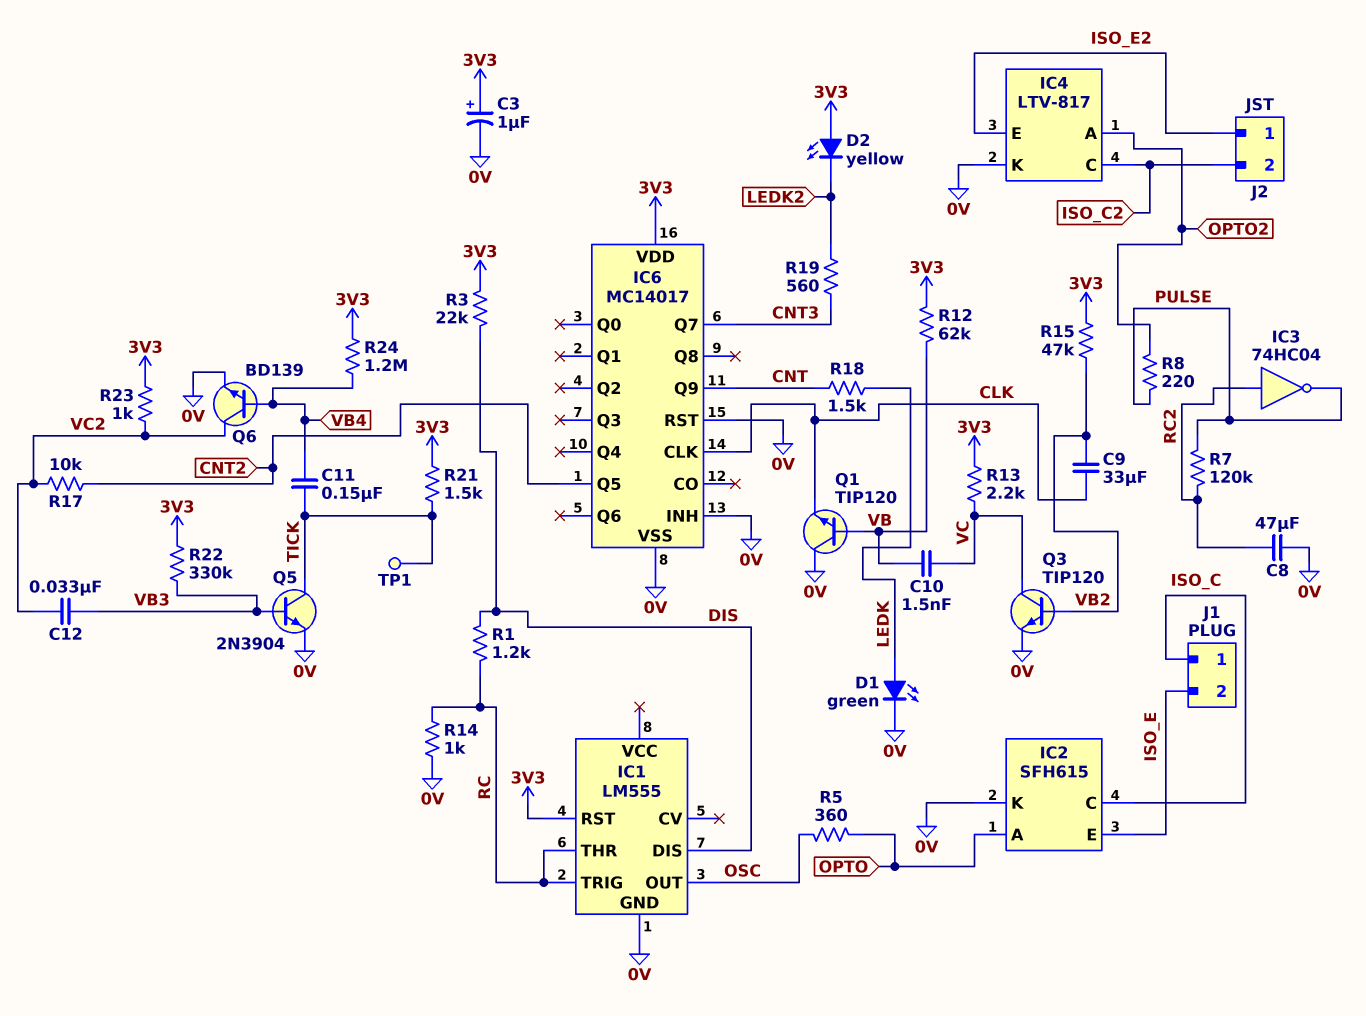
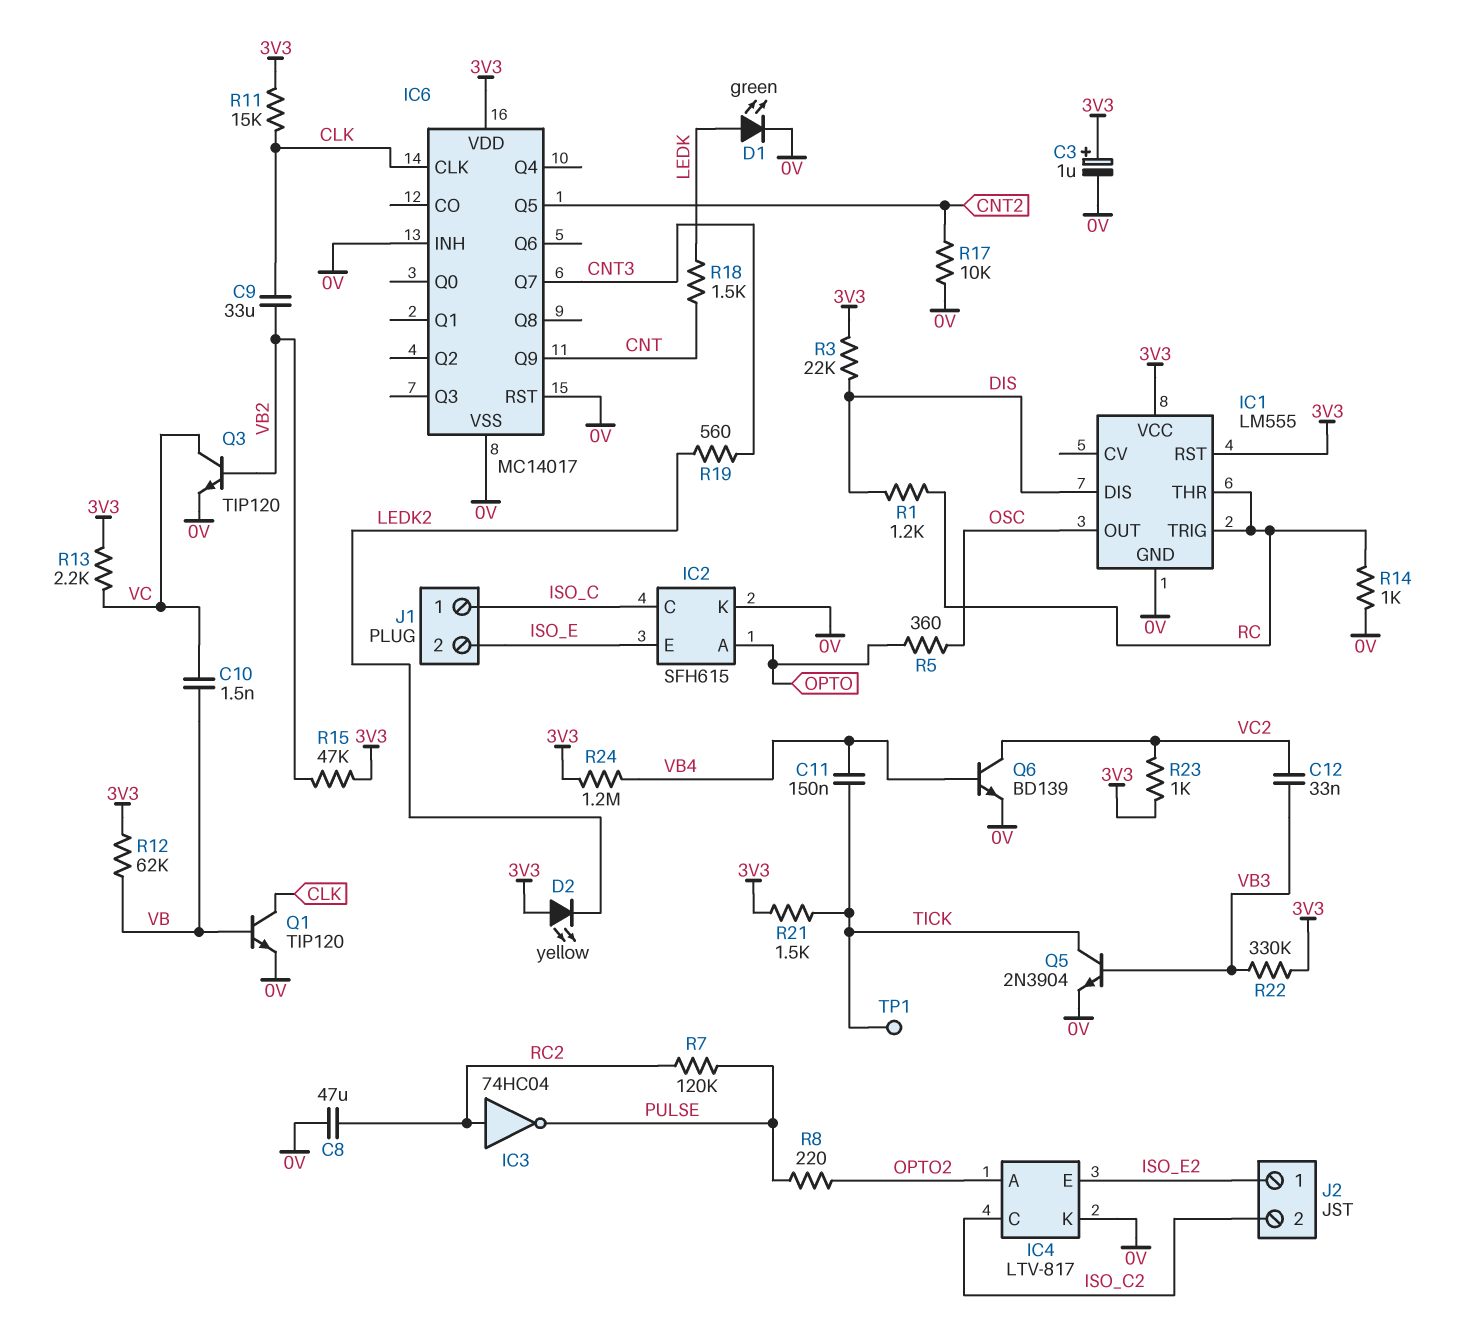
IC1 pin VCC: none -> 3V3
Q1: NPN TIP120 (B VB, C 0V, E CLK) -> NPN TIP120 (B VB, C CLK, E 0V)
R11: none -> 15k (3V3, CLK)
R17: 10k (CNT2, VC2) -> 10k (0V, CNT2)

